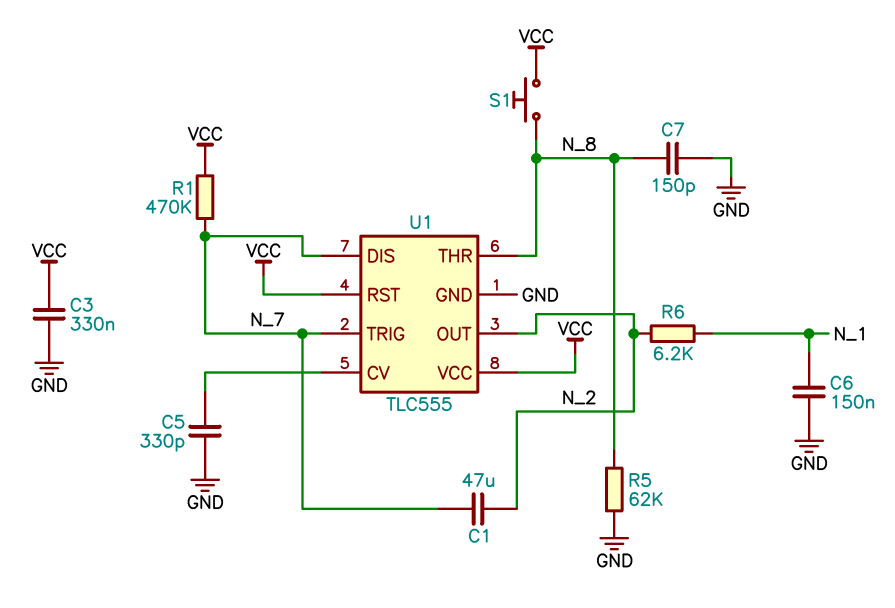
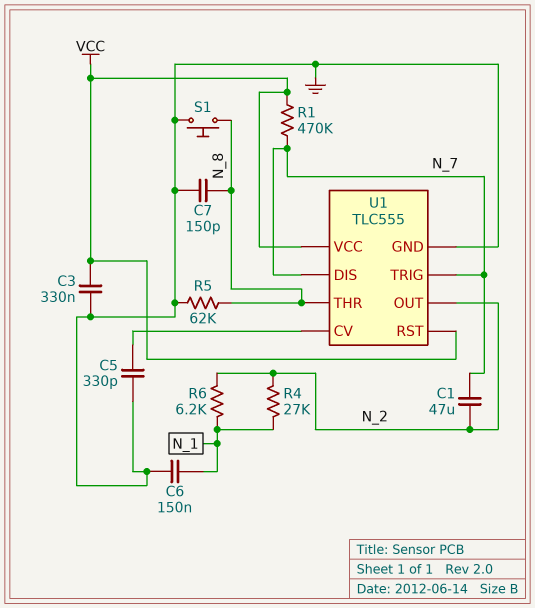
R4: none -> 27k (N_1, N_2)
S1: button (N_8, VCC) -> button (GND, N_8)

